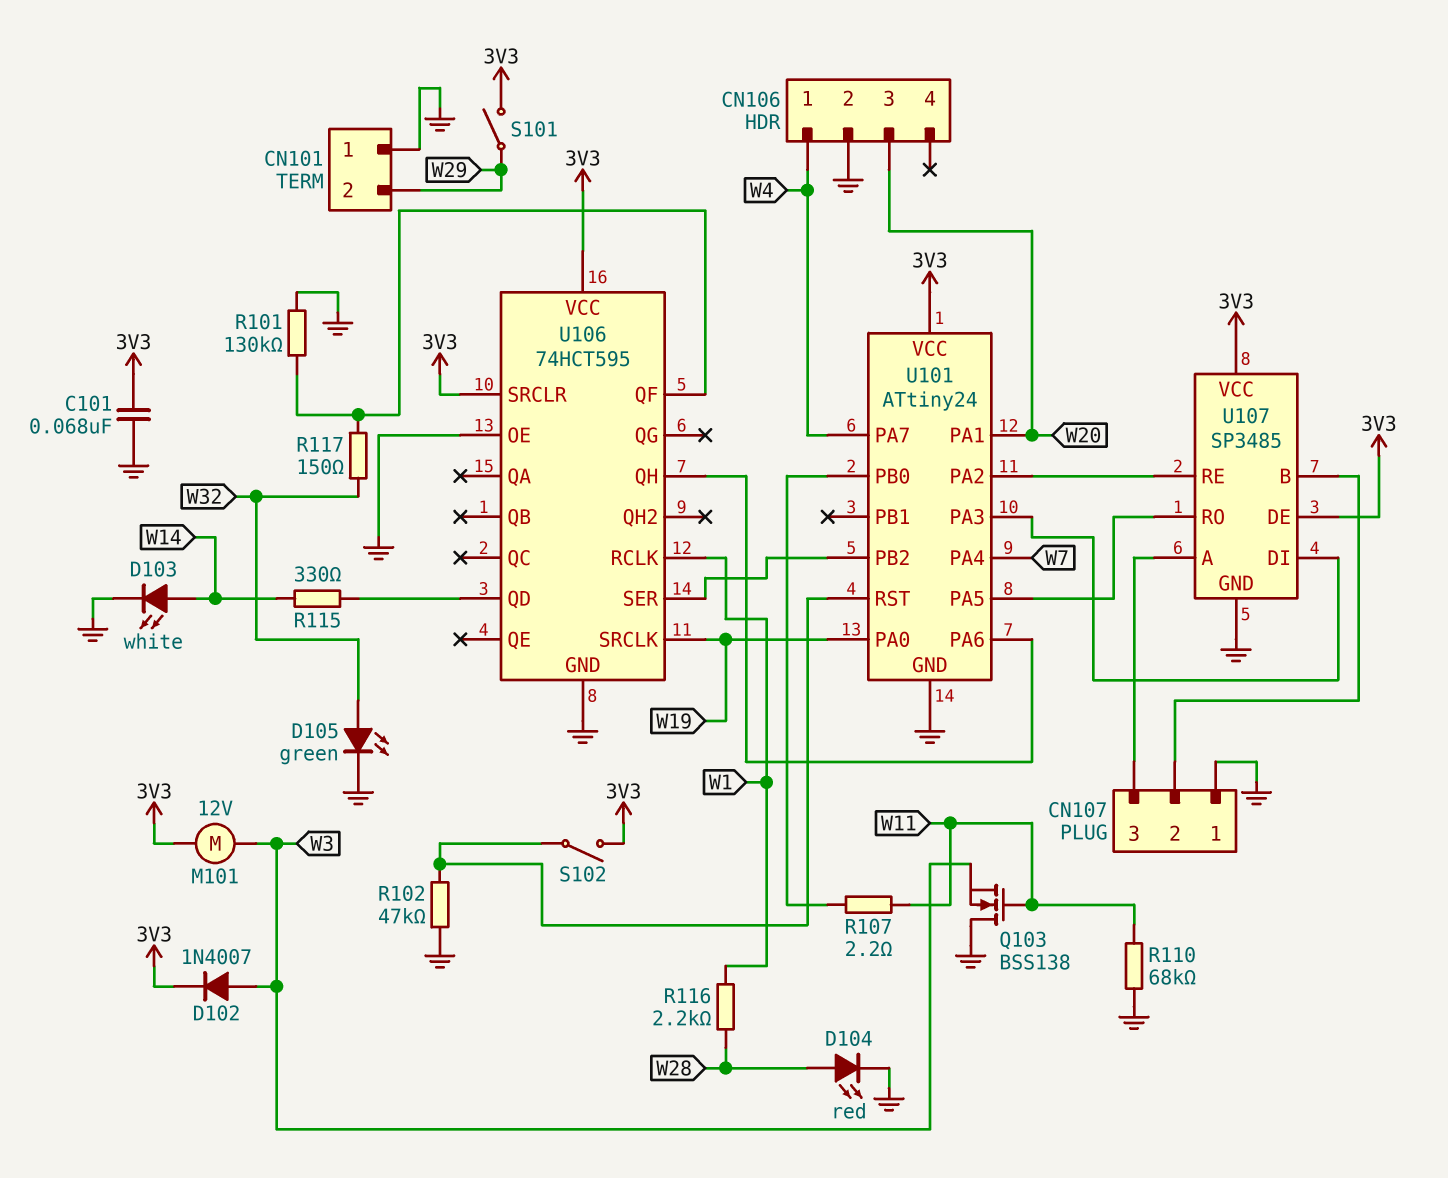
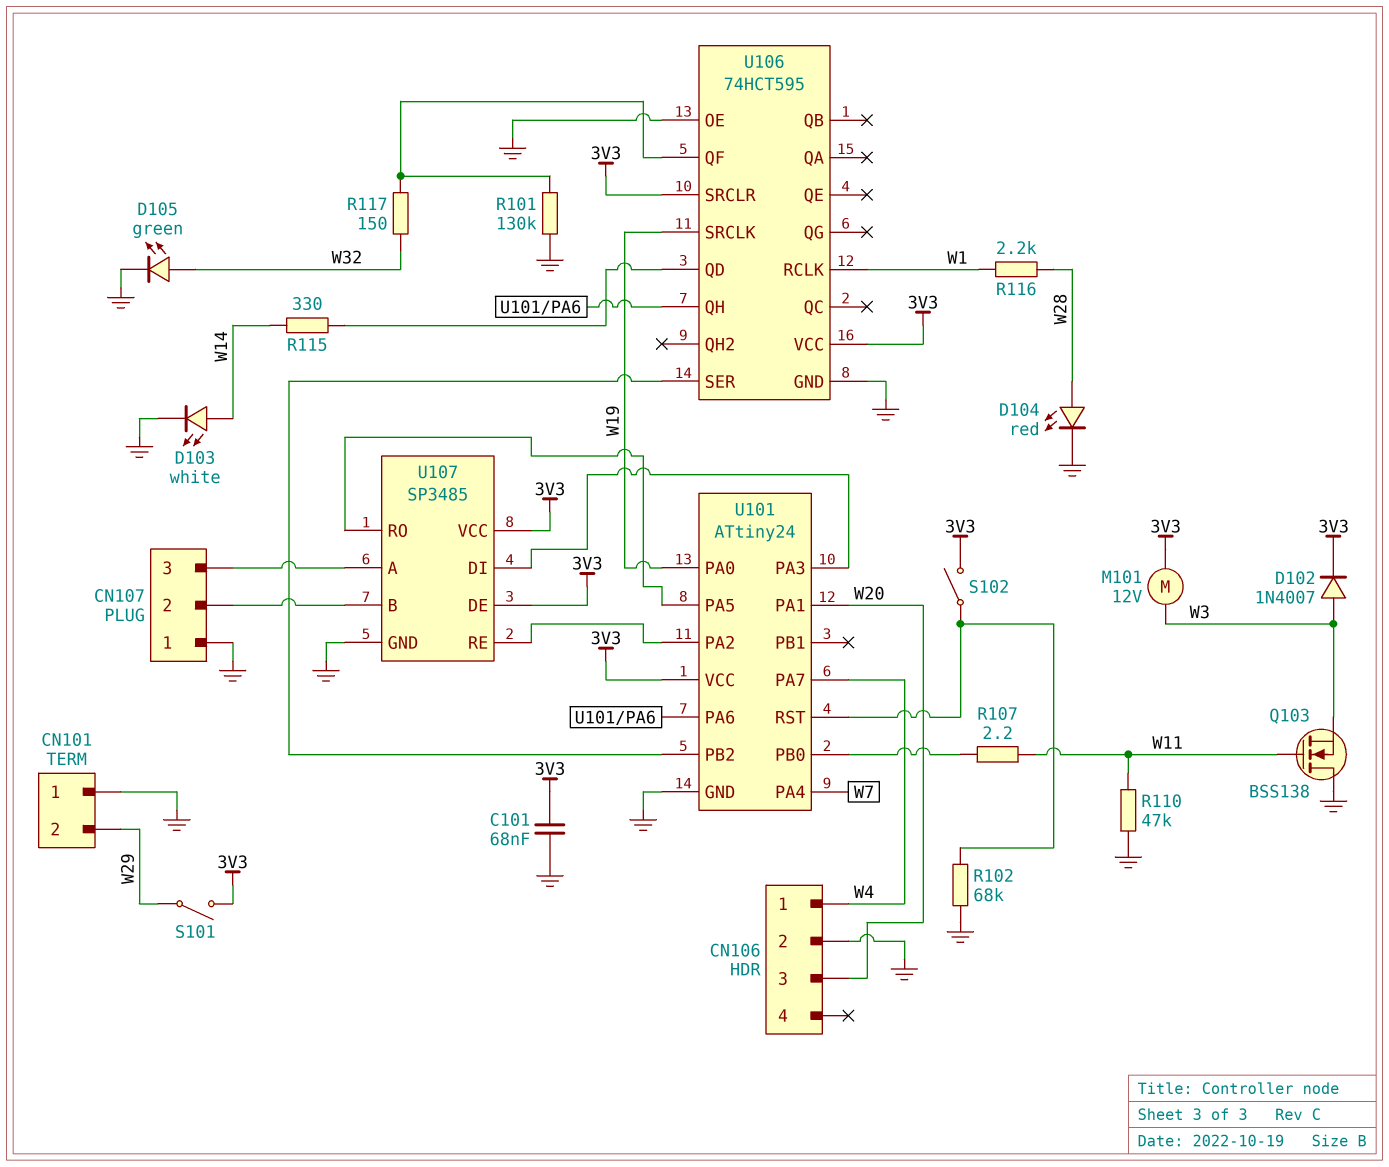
R102: 47k (GND, U101/RST) -> 68k (GND, U101/RST)
R110: 68k (GND, W11) -> 47k (GND, W11)

